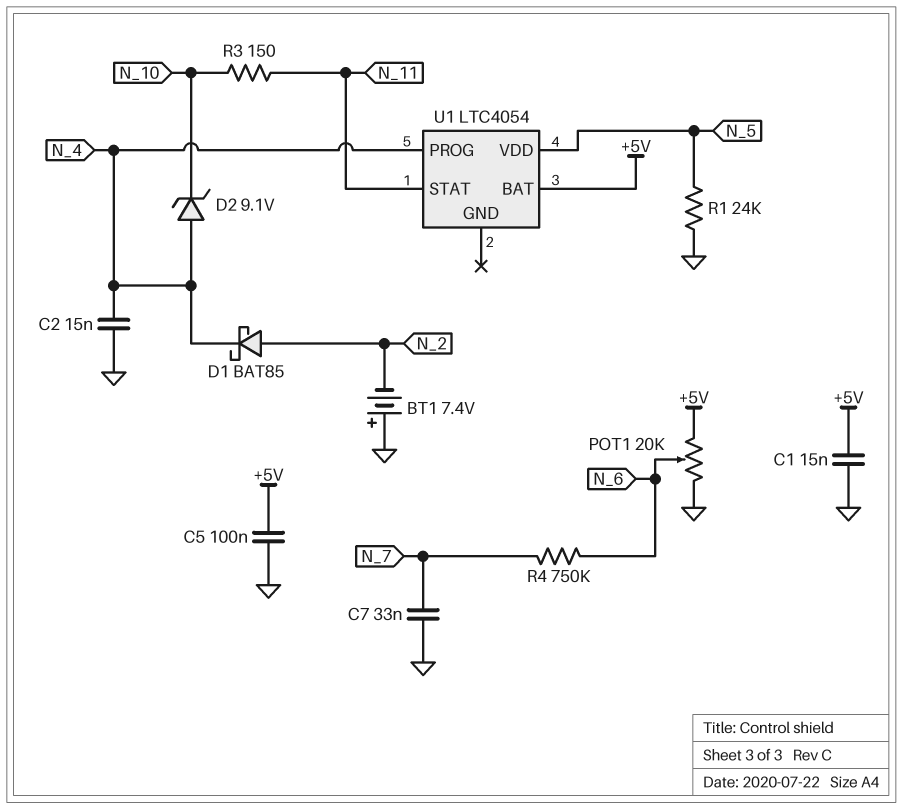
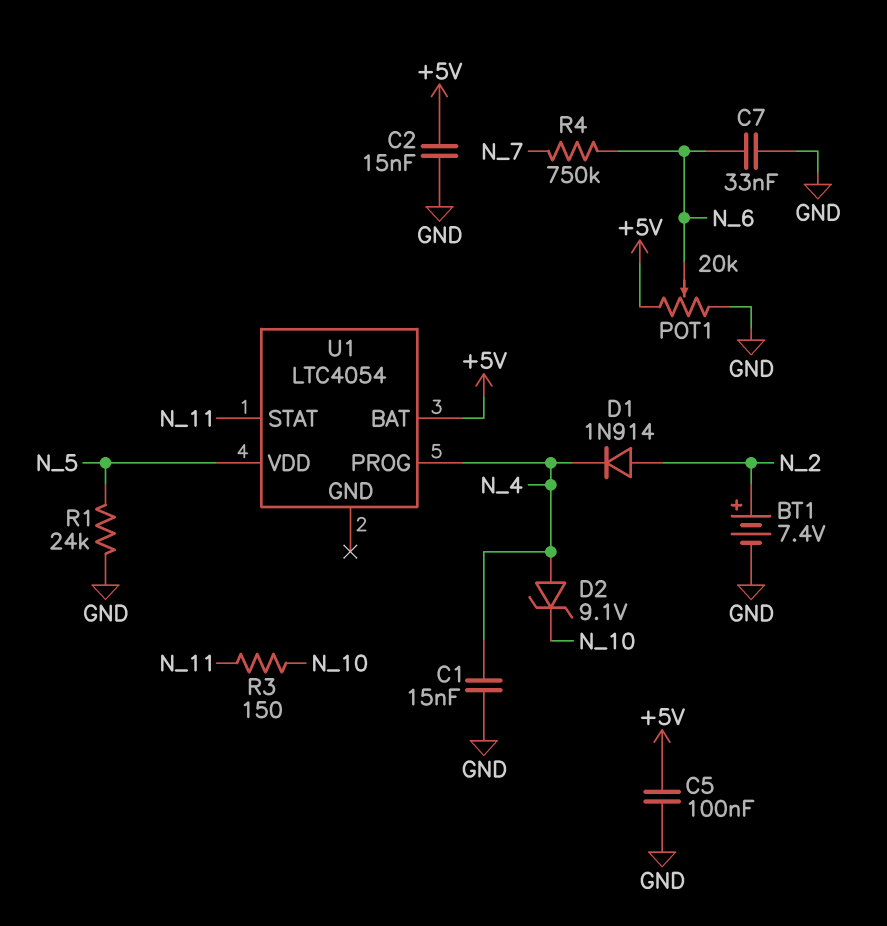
BT1: 7.4V (plus GND, minus N_2) -> 7.4V (plus N_2, minus GND)
C1: 15nF (+5V, GND) -> 15nF (GND, N_4)
C2: 15nF (GND, N_4) -> 15nF (+5V, GND)
C7: 33nF (GND, N_7) -> 33nF (GND, N_6)
D1: schottky BAT85 (A N_2, K N_4) -> diode 1N914 (A N_2, K N_4)

